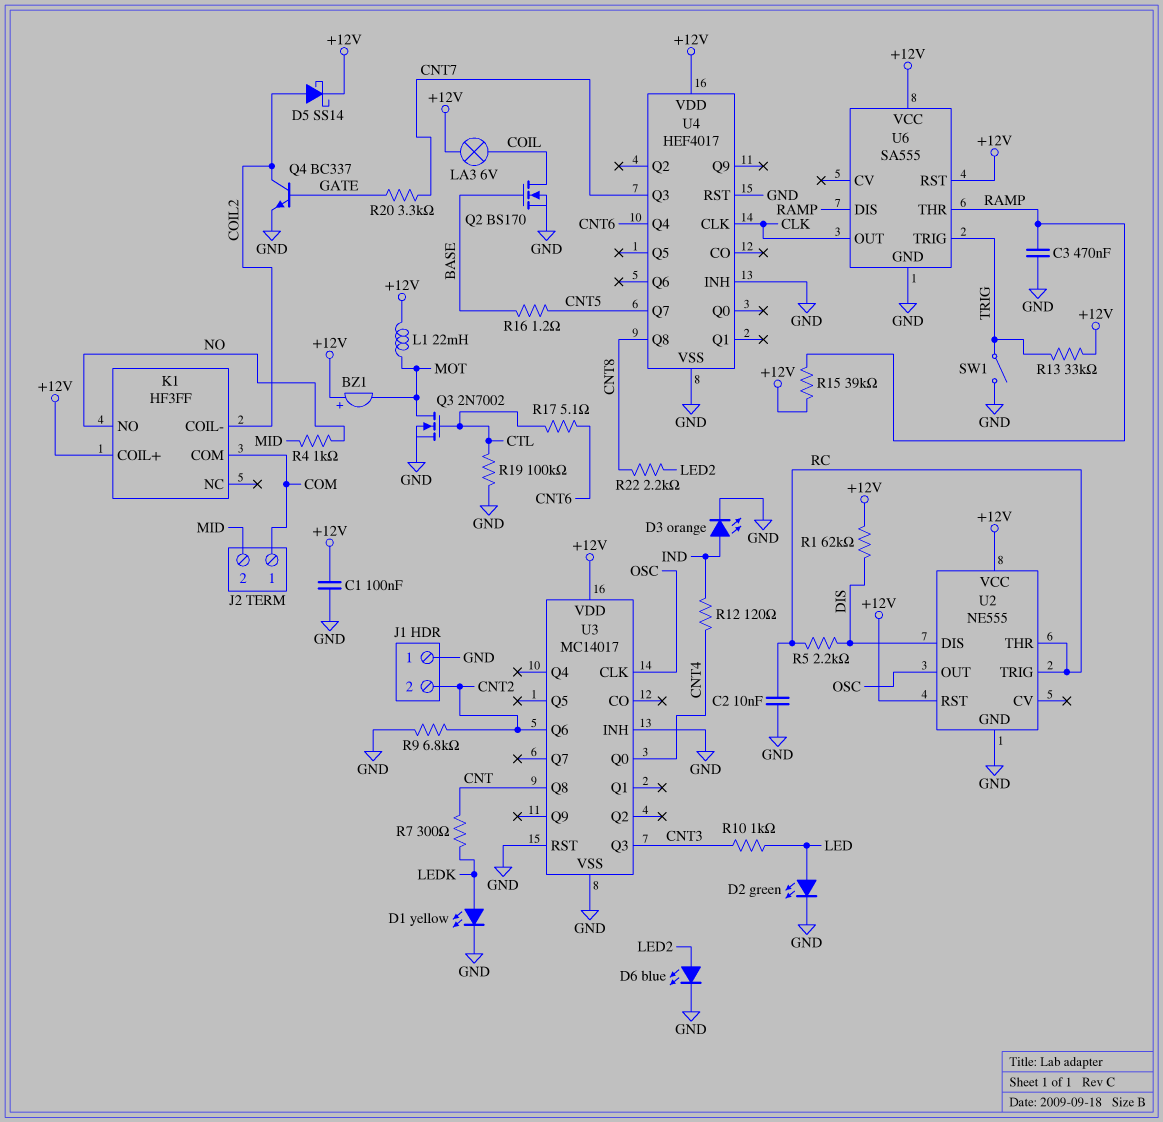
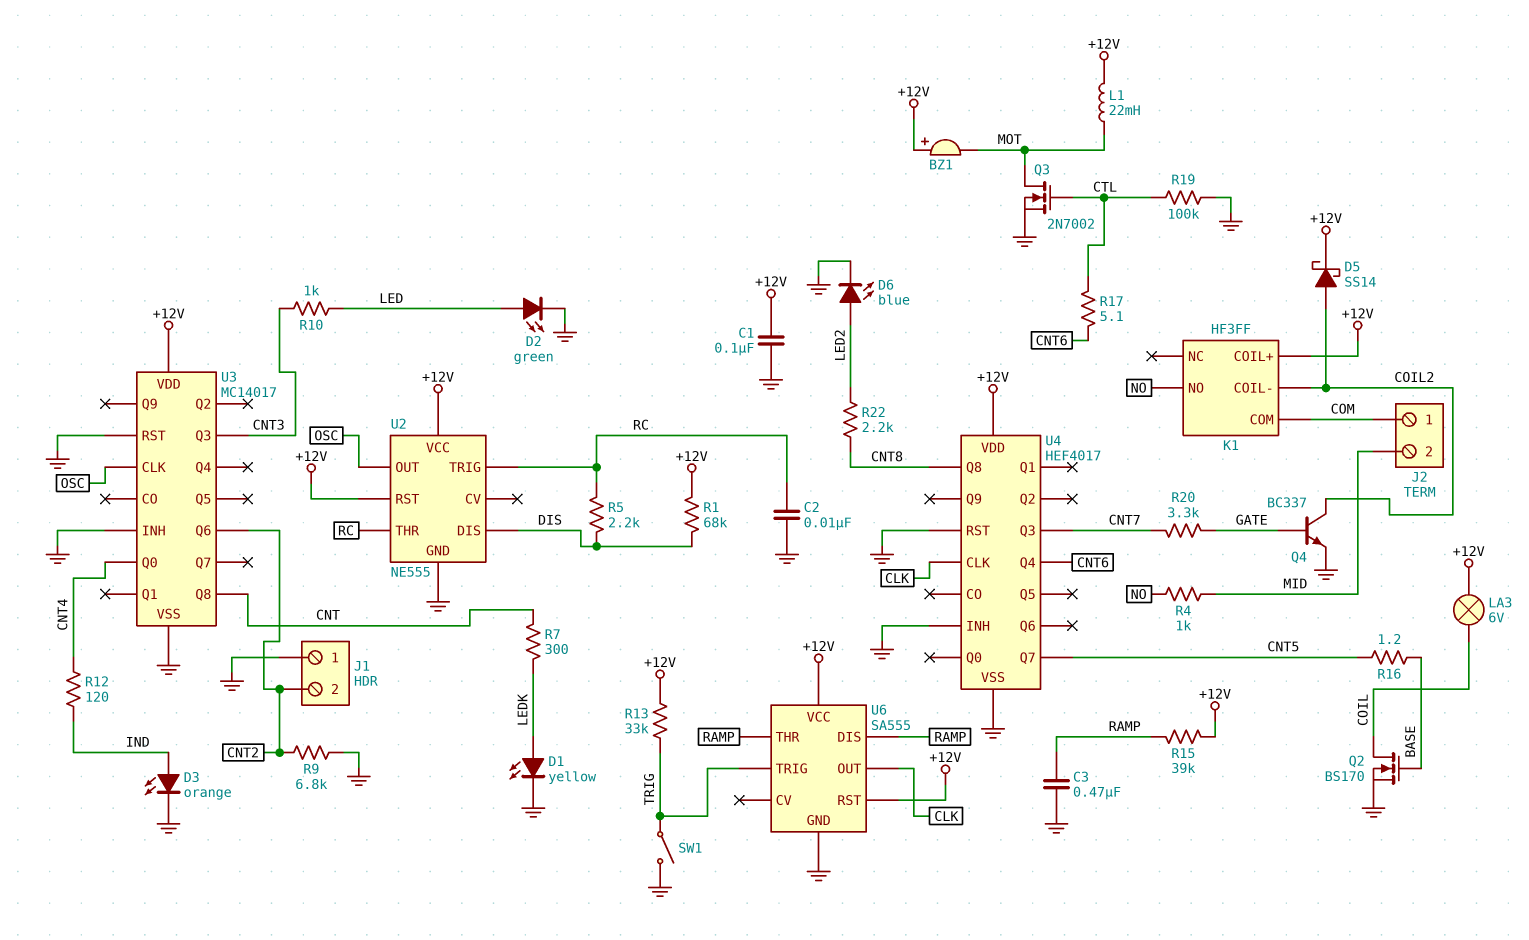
R1: 62k (+12V, DIS) -> 68k (+12V, DIS)

